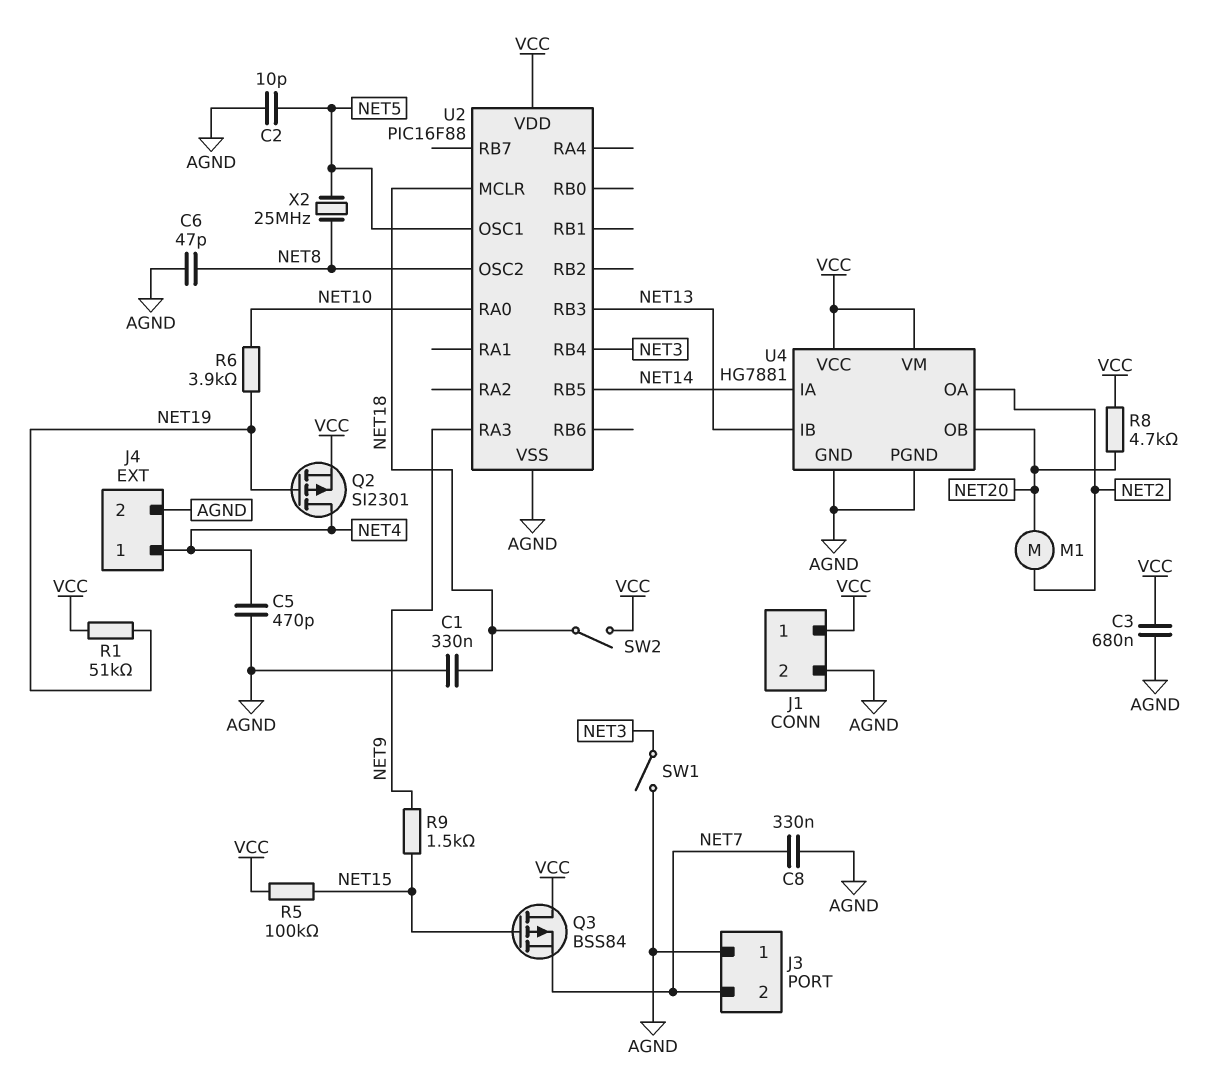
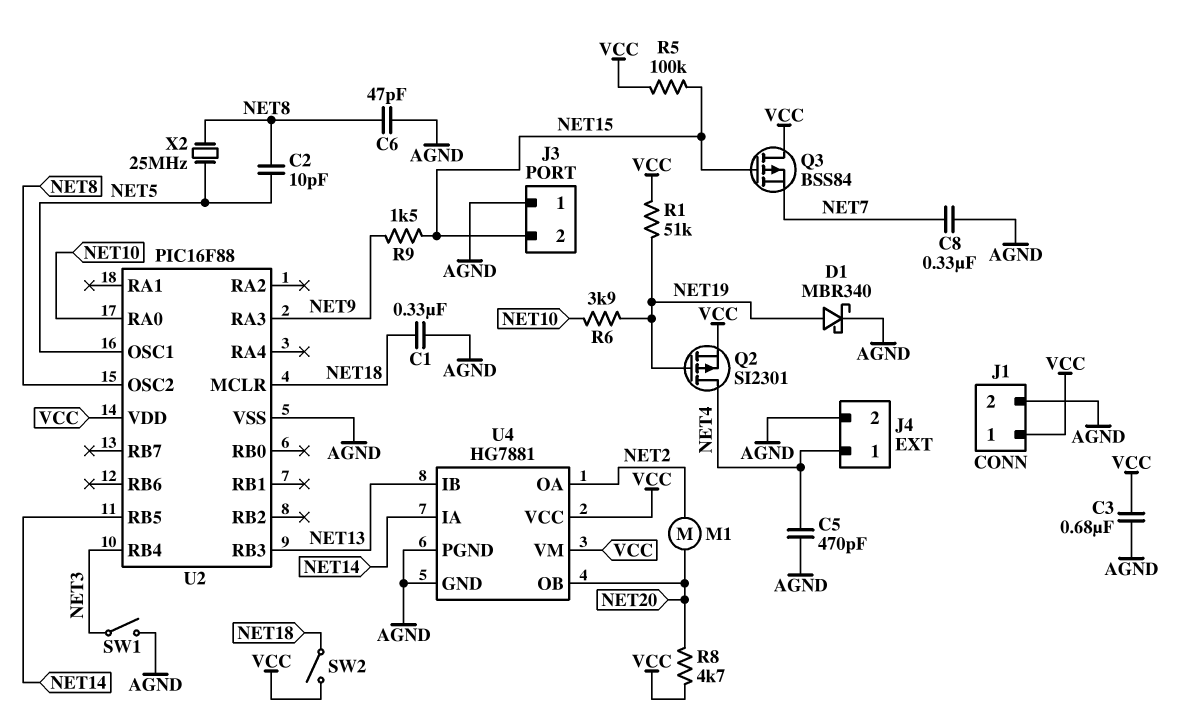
C2: 10pF (AGND, NET5) -> 10pF (NET5, NET8)
D1: none -> schottky MBR340 (A NET19, K AGND)
J3 pin 2: NET7 -> NET15

